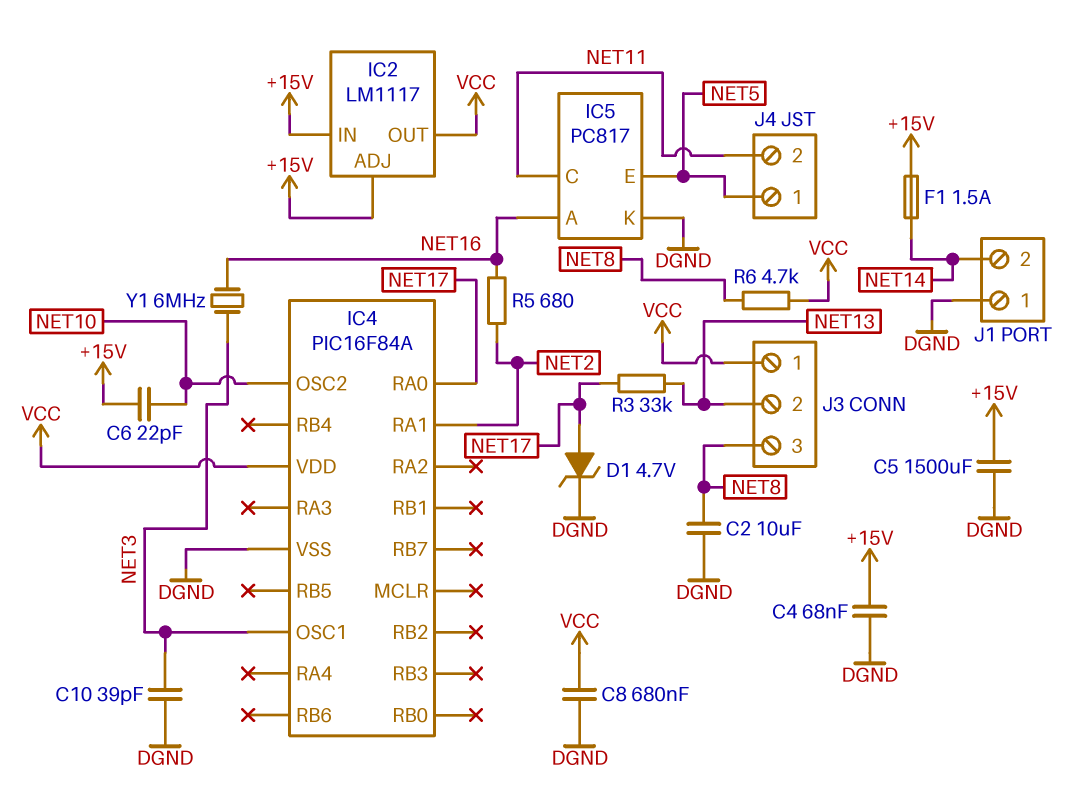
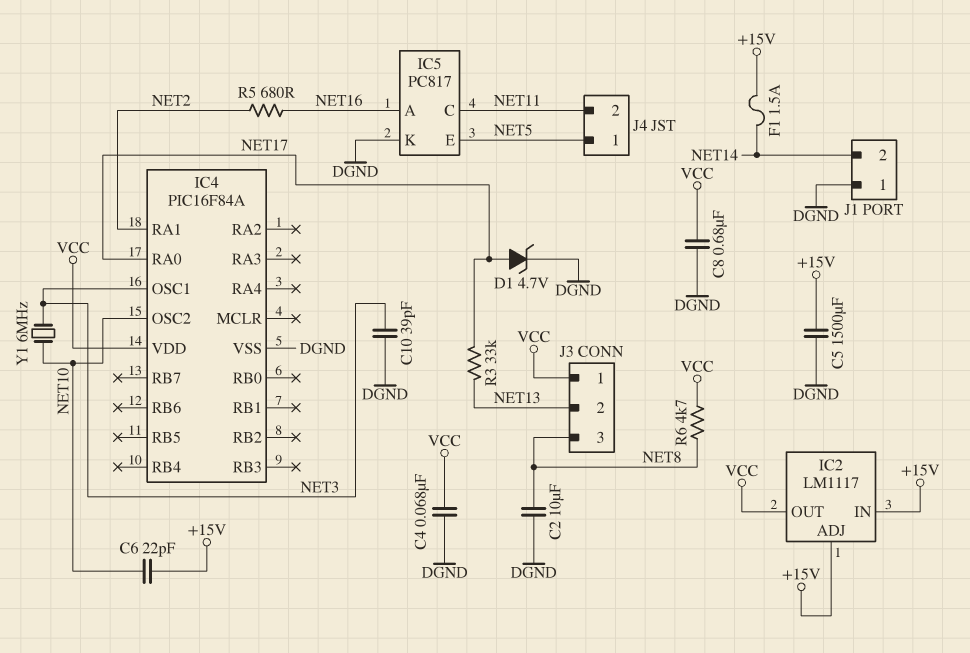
C4: 68nF (+15V, DGND) -> 68nF (DGND, VCC)
Y1: 6MHz (NET3, NET16) -> 6MHz (NET3, NET10)

